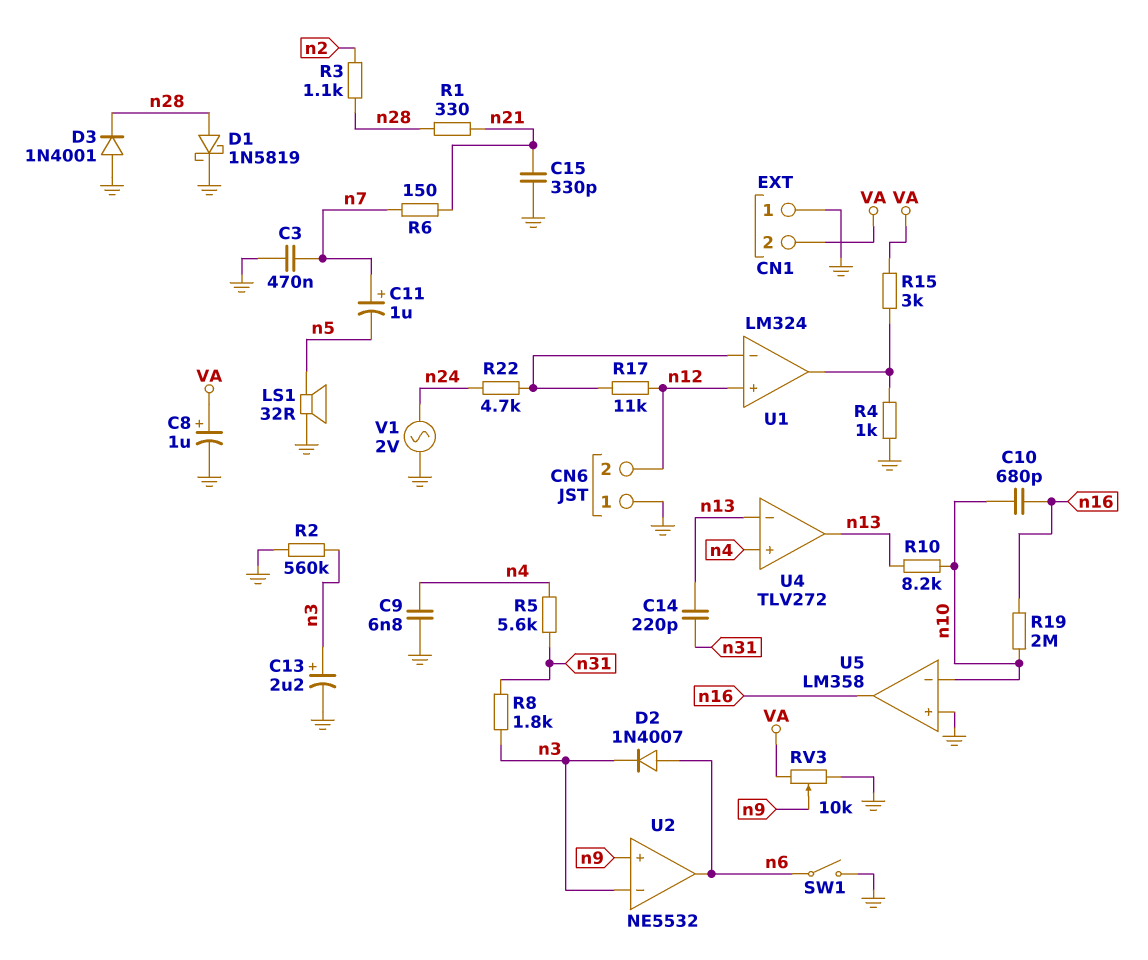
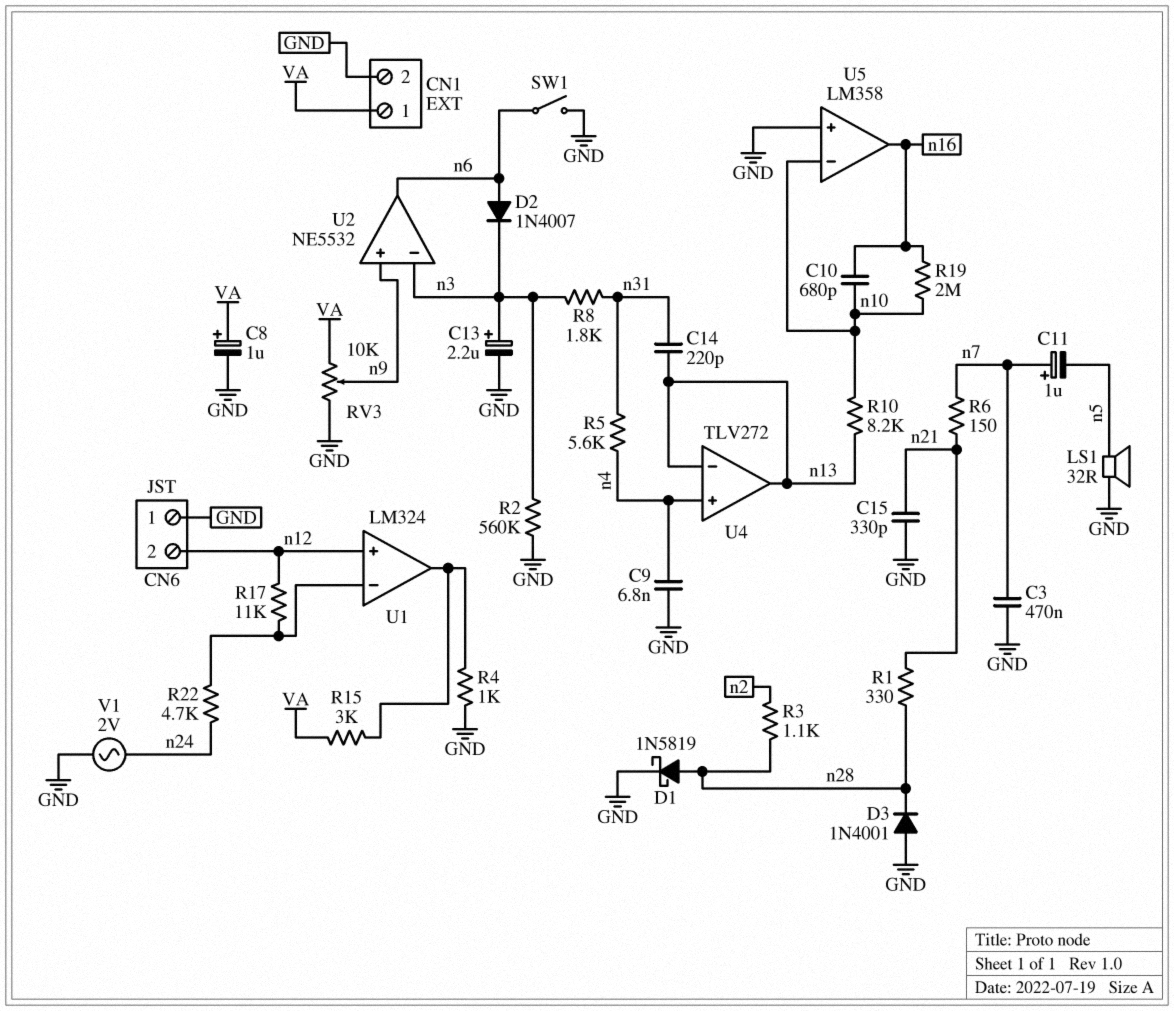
CN1 pin 1: GND -> VA
CN1 pin 2: VA -> GND

